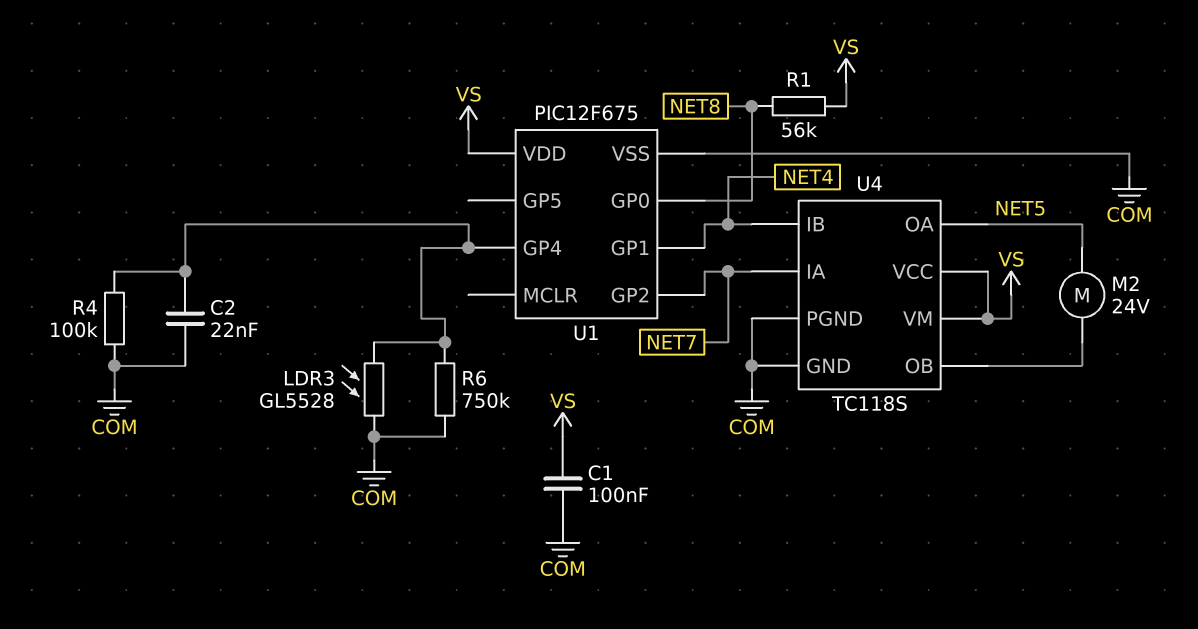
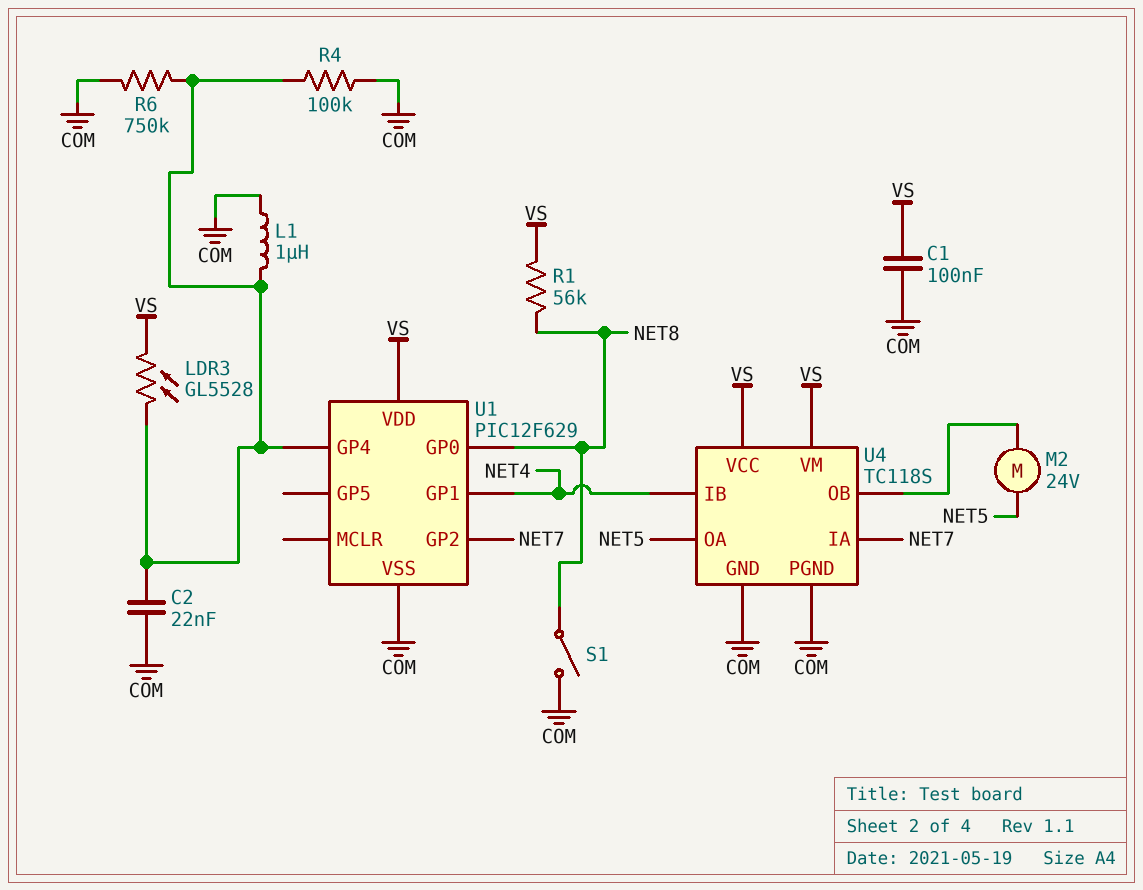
L1: none -> 1uH (COM, U1/GP4)
LDR3: GL5528 (COM, U1/GP4) -> GL5528 (U1/GP4, VS)
S1: none -> switch (COM, NET8)
U1: PIC12F675 -> PIC12F629

